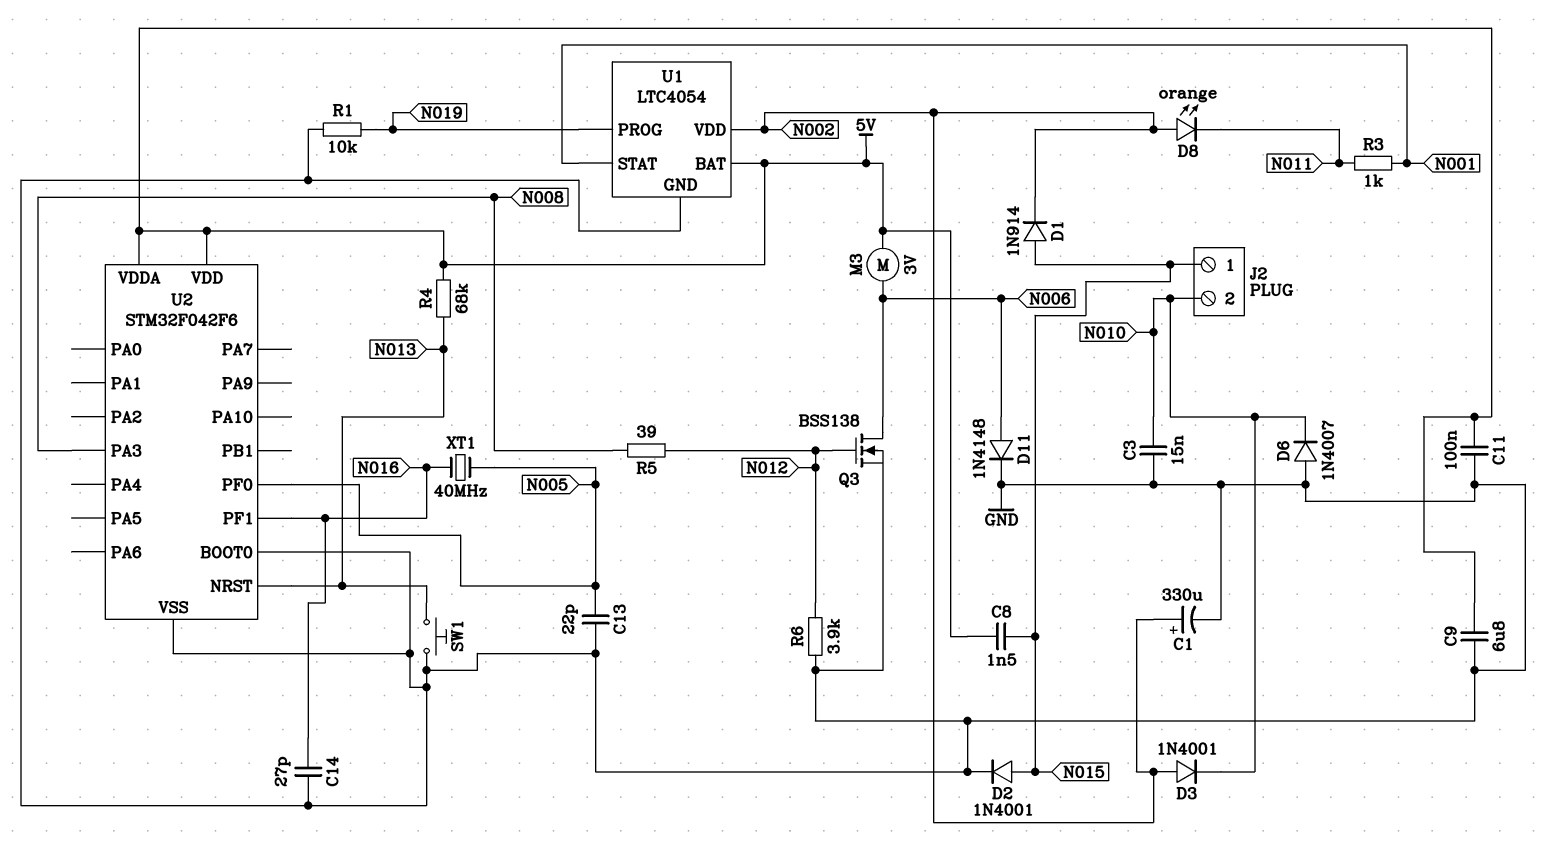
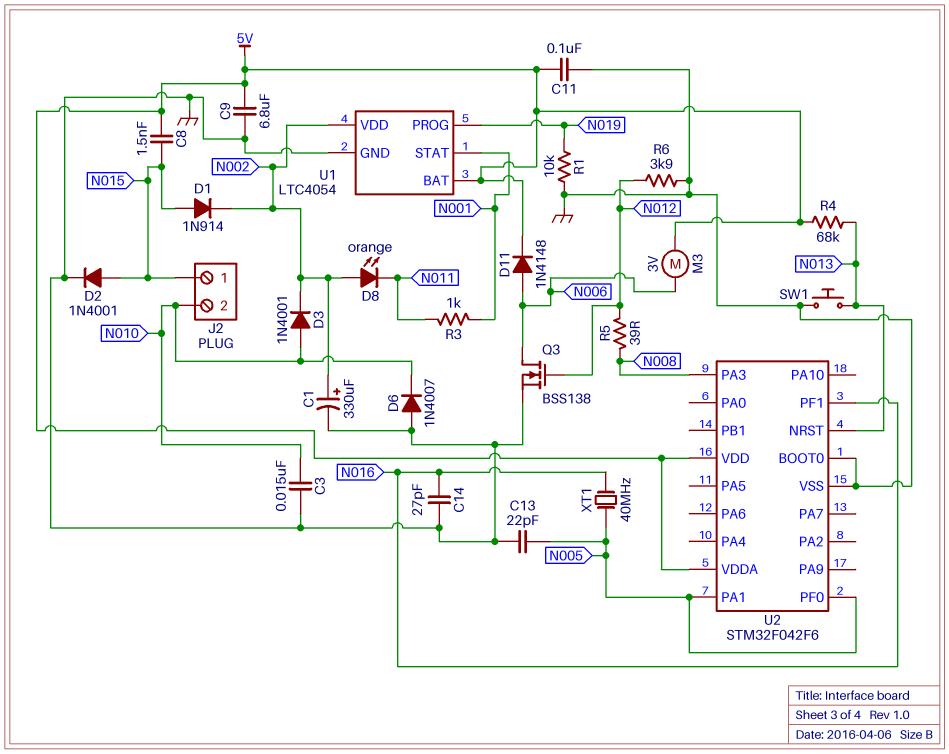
D3: diode 1N4001 (A N002, K N010) -> diode 1N4001 (A N010, K N002)
D11: diode 1N4148 (A N006, K GND) -> diode 1N4148 (A N006, K 5V)
U2 pin PA1: none -> N005

